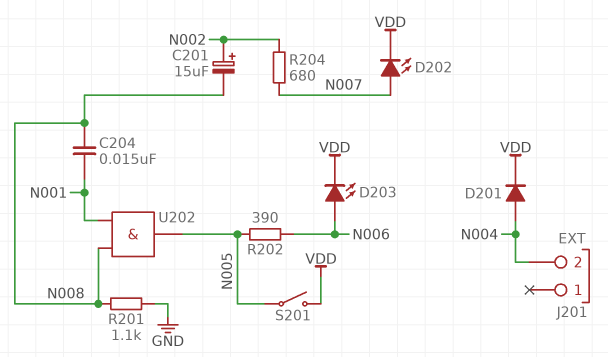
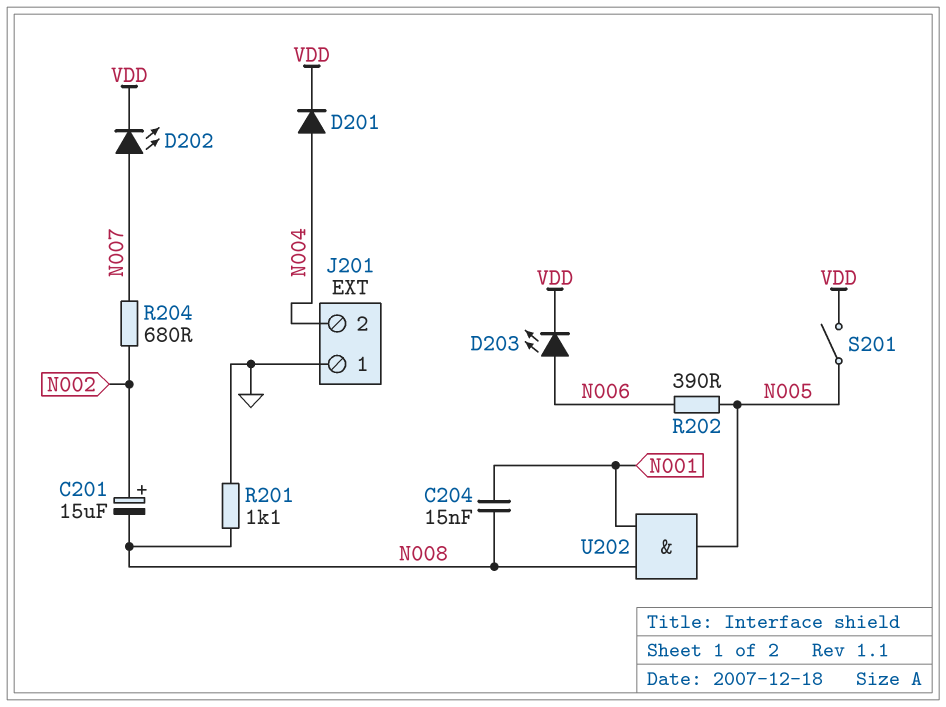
J201 pin 1: none -> GND

